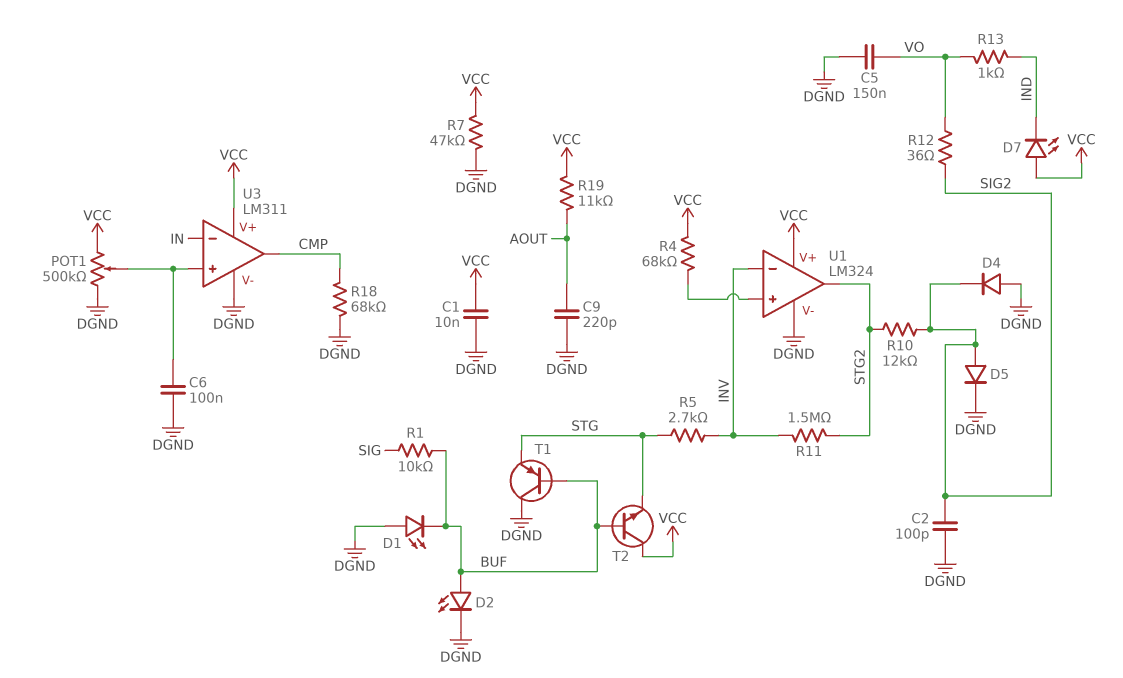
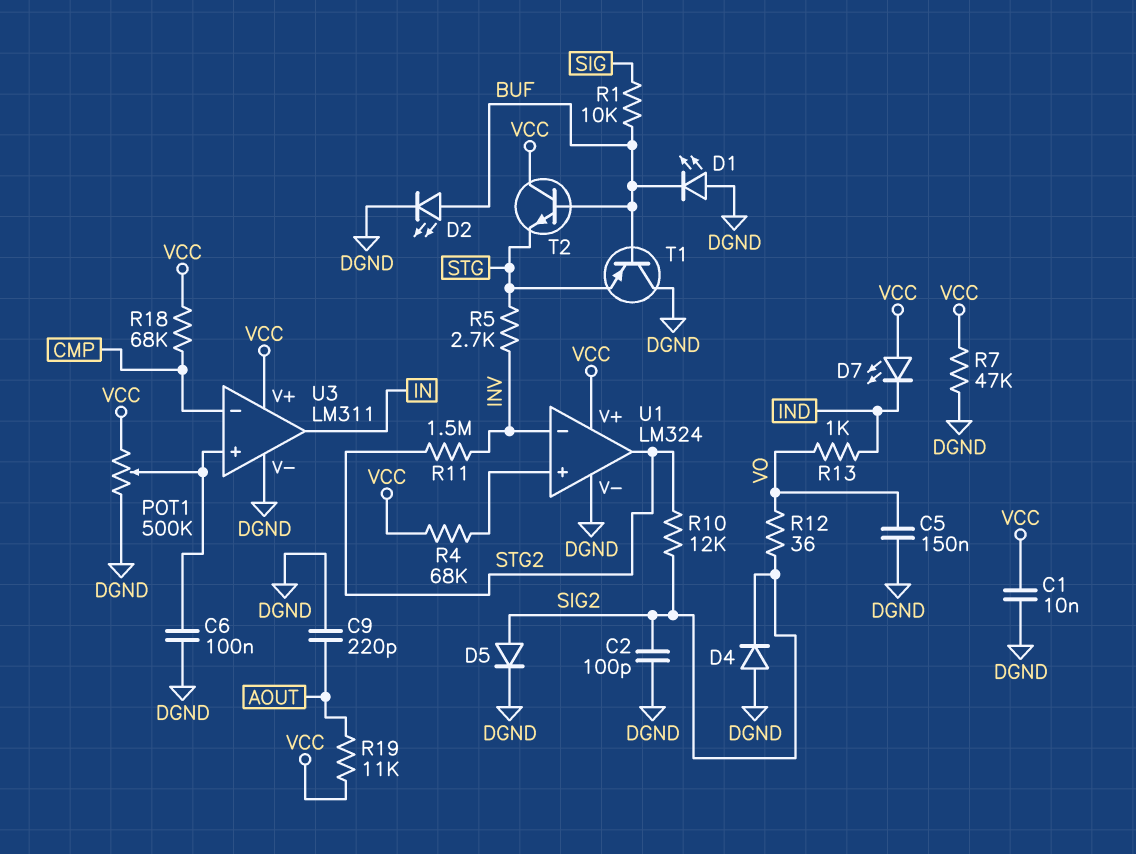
R18: 68k (CMP, DGND) -> 68k (CMP, VCC)
U3 pin in-: IN -> CMP
U3 pin out: CMP -> IN

